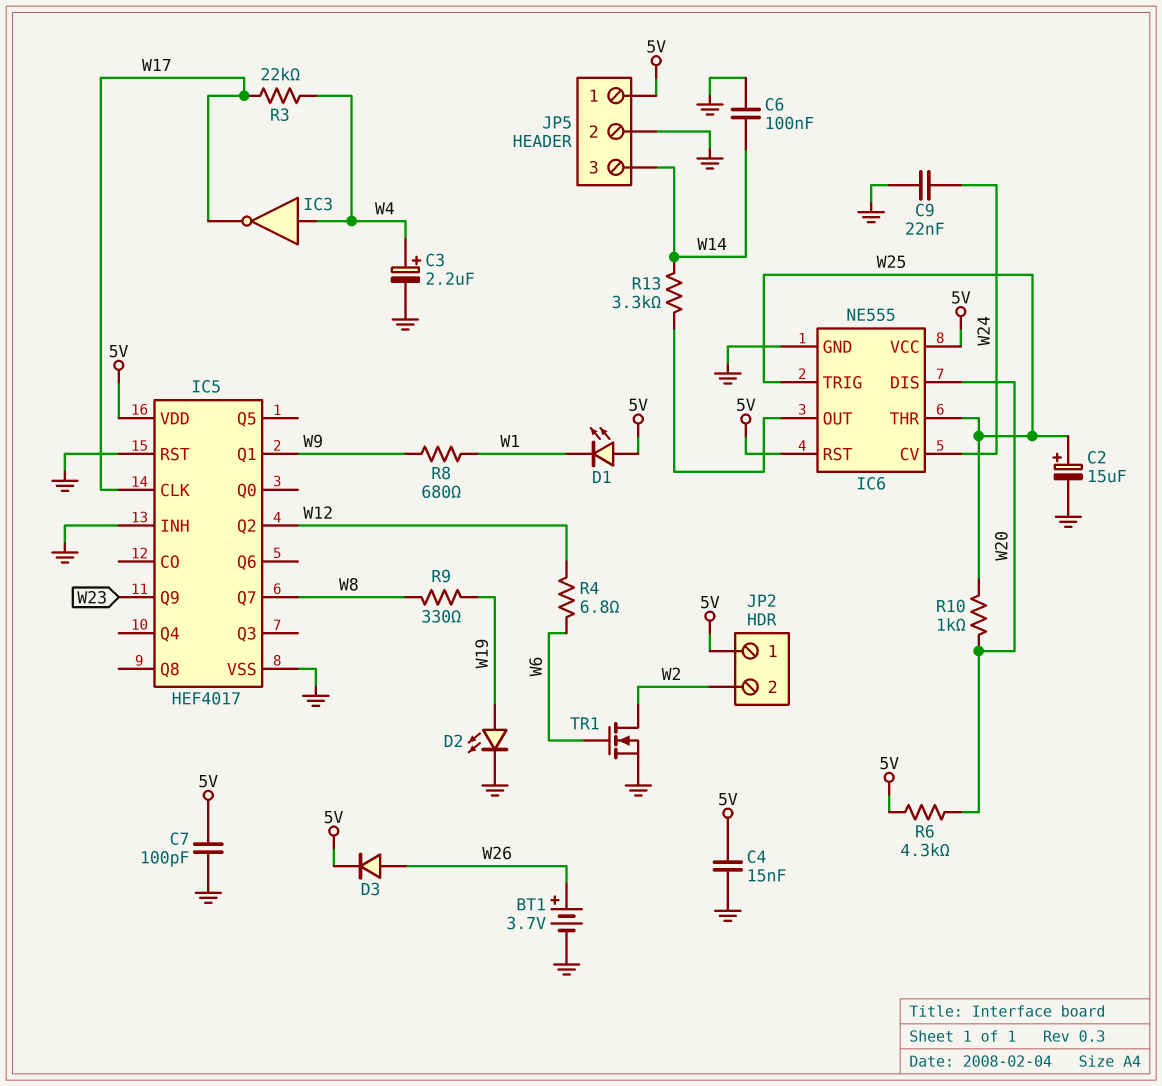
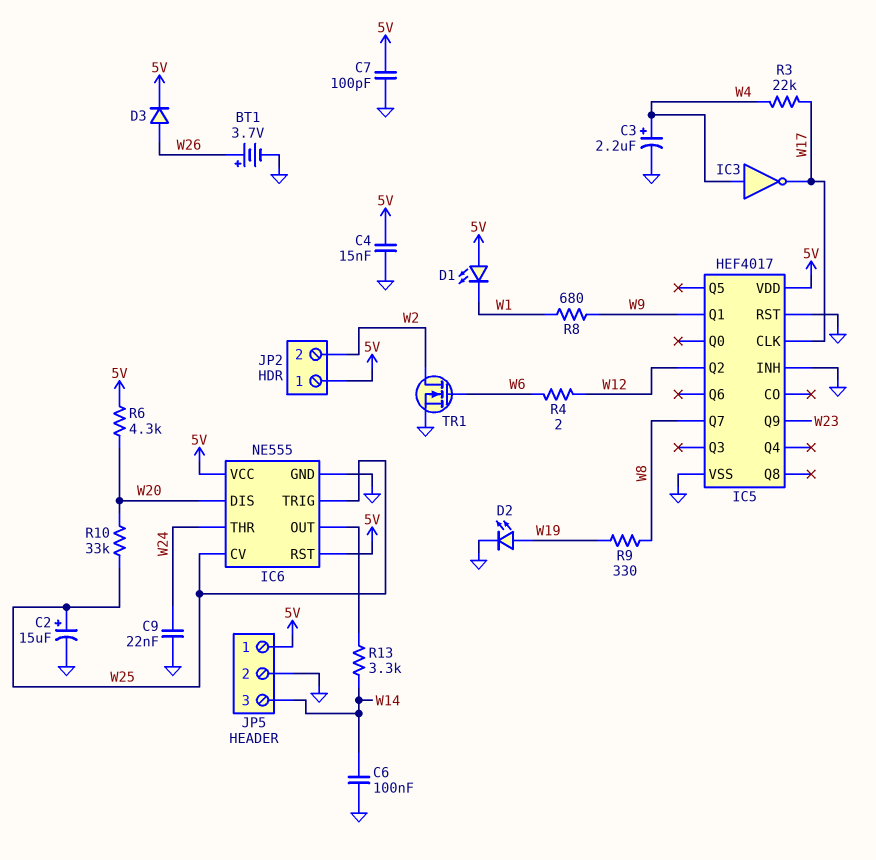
IC6 pin CV: W24 -> W25
IC6 pin THR: W25 -> W24
R4: 6.8 (W6, W12) -> 2 (W6, W12)
R10: 1k (W20, W25) -> 33k (W20, W25)

